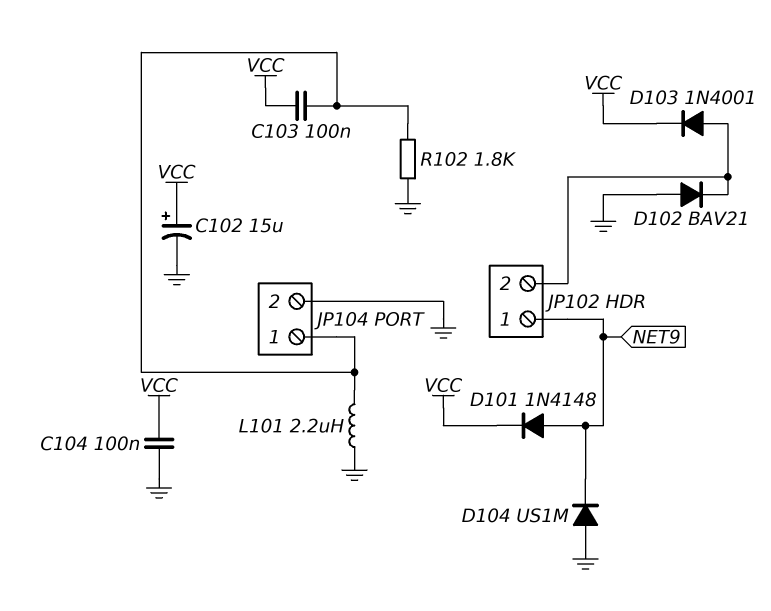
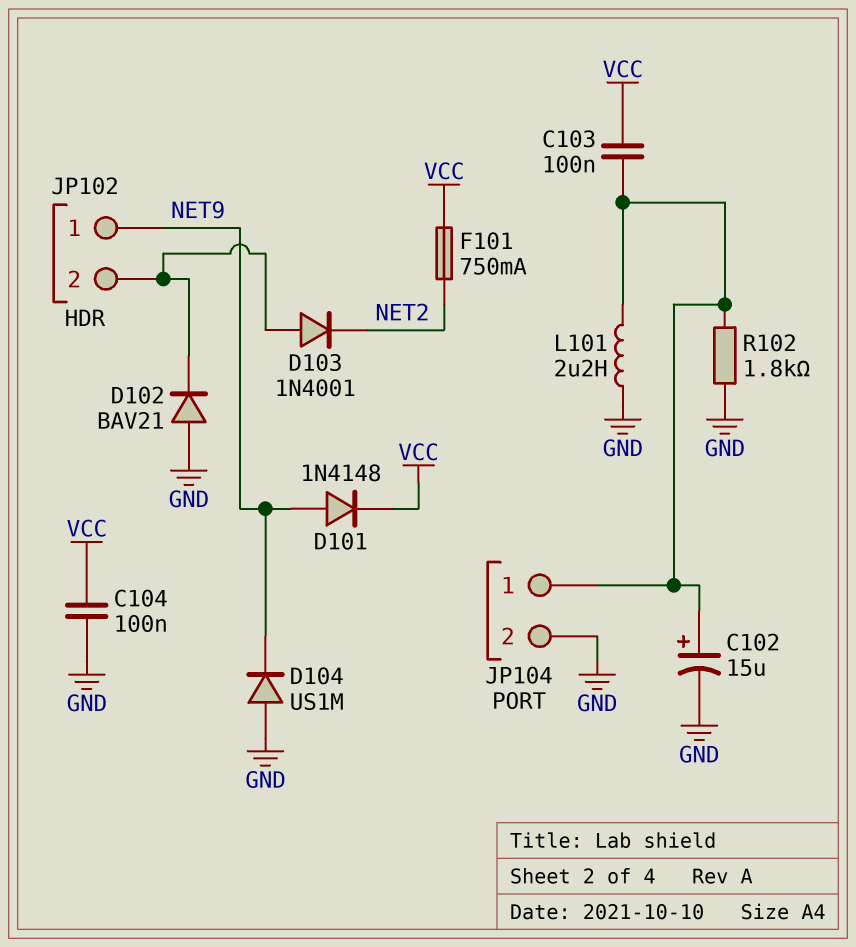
C102: 15uF (plus VCC, minus GND) -> 15uF (plus JP104/1, minus GND)
D103: diode 1N4001 (A JP102/2, K VCC) -> diode 1N4001 (A JP102/2, K NET2)
F101: none -> 750mA (NET2, VCC)

